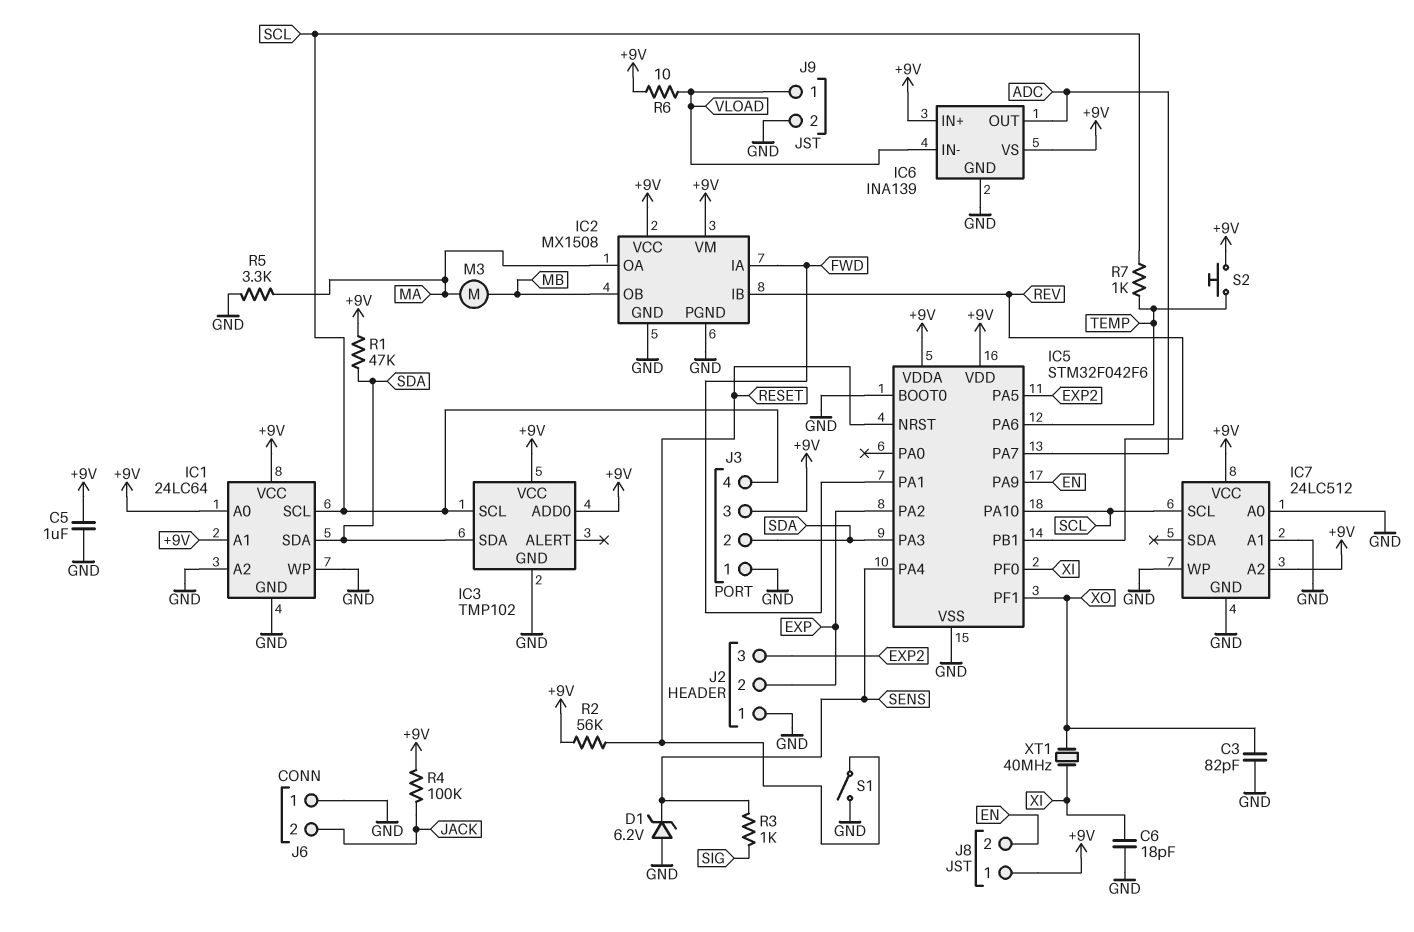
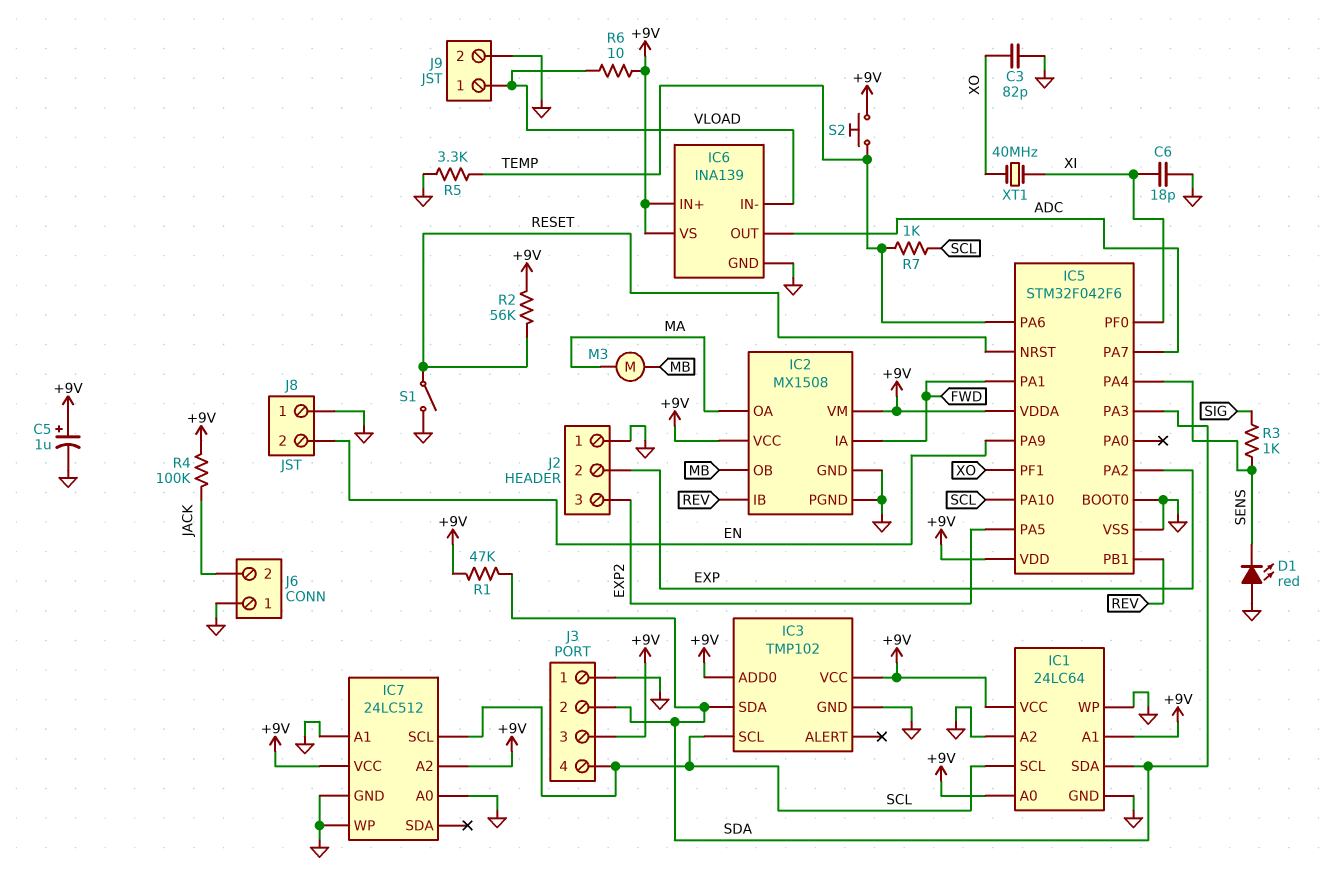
C5: 1uF (+9V, GND) -> 1uF (plus +9V, minus GND)
D1: zener 6.2V (A GND, K SENS) -> LED red (A GND, K SENS)
J8 pin 1: +9V -> GND
R5: 3.3k (GND, MA) -> 3.3k (GND, TEMP)

